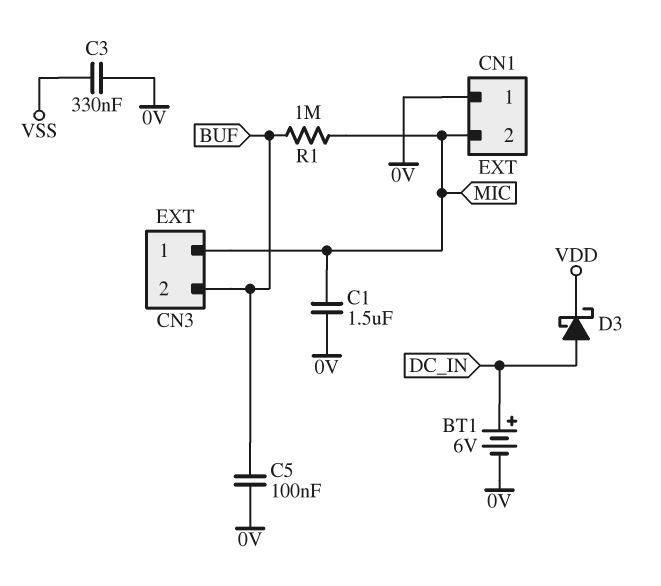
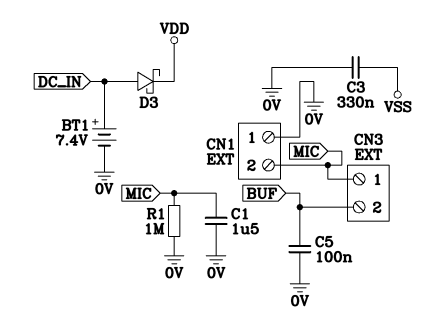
BT1: 6V (plus DC_IN, minus 0V) -> 7.4V (plus DC_IN, minus 0V)
R1: 1M (BUF, MIC) -> 1M (0V, MIC)

